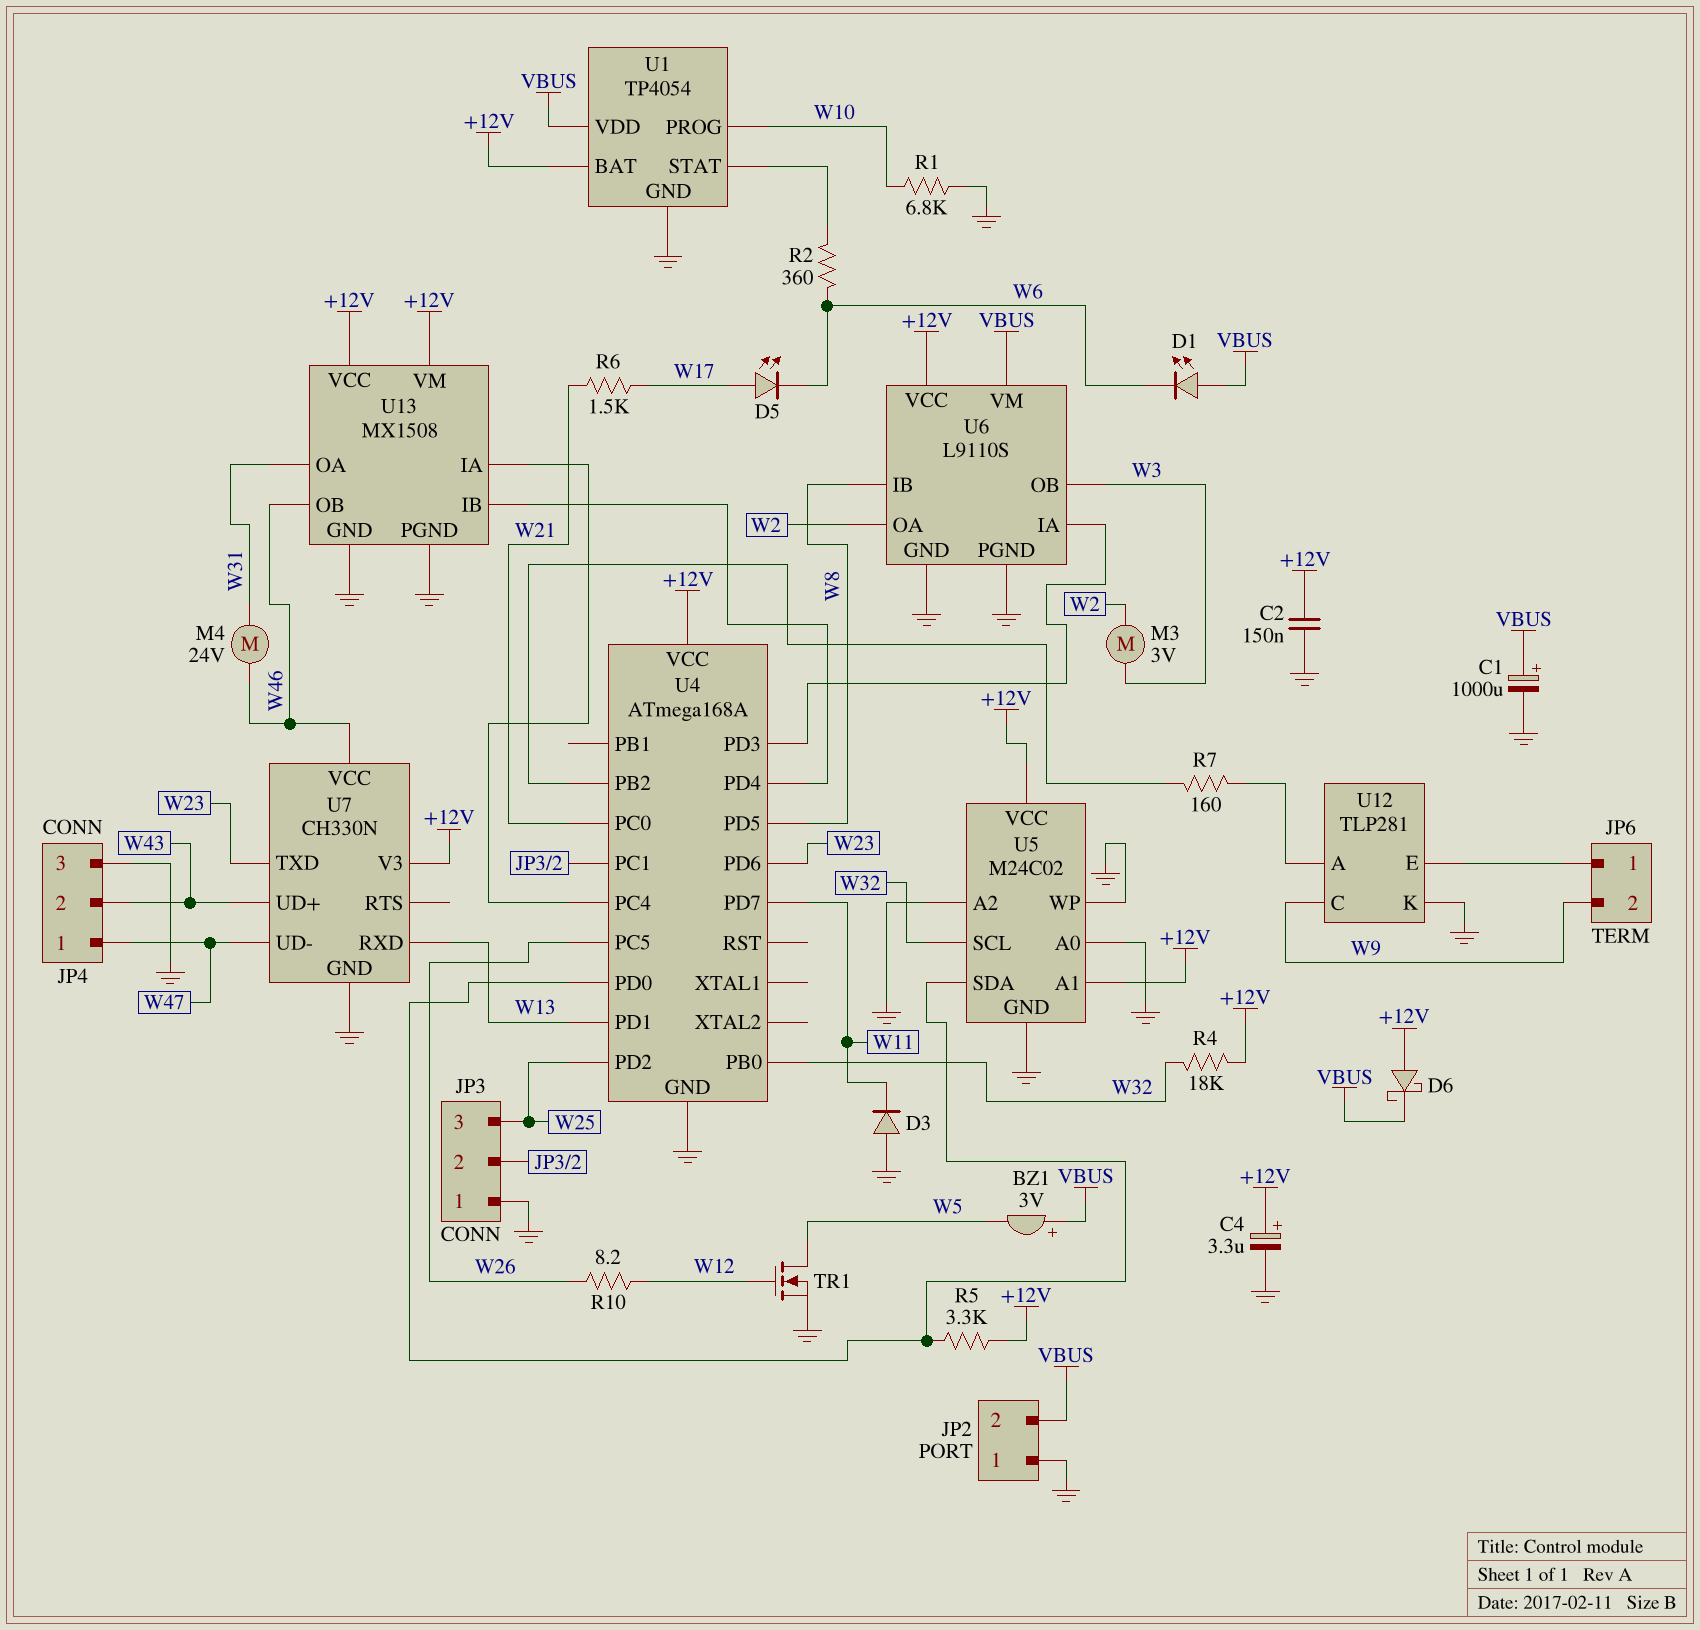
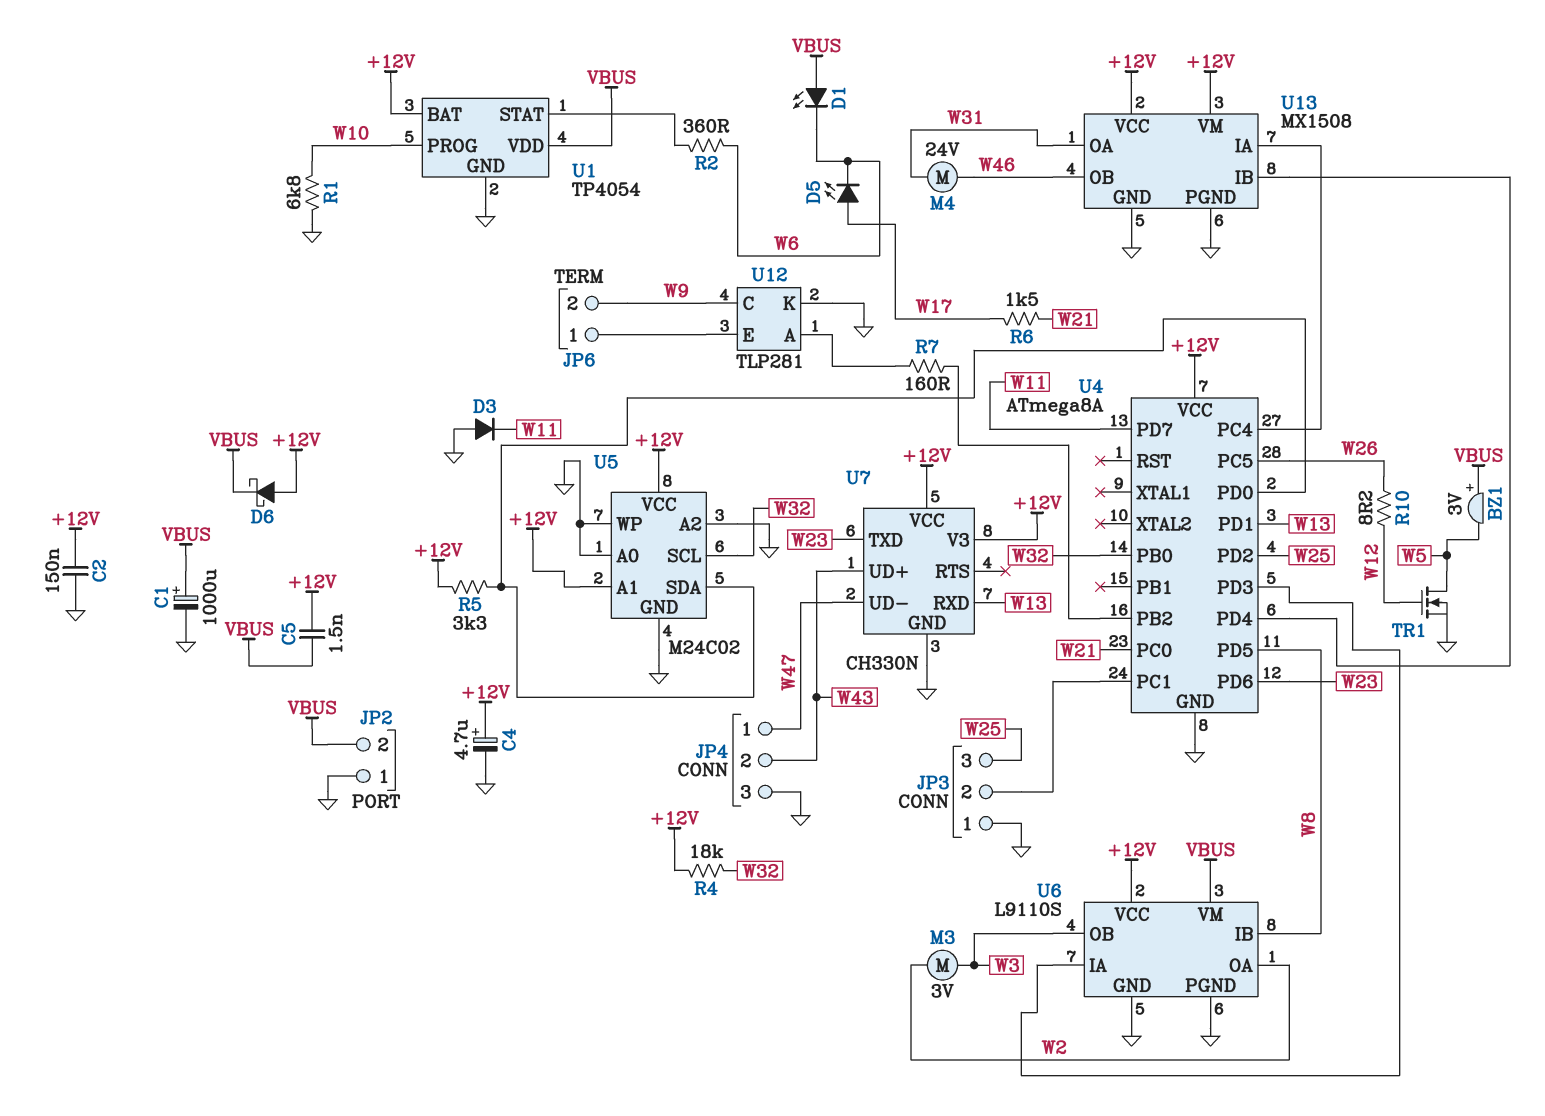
C4: 3.3uF (plus +12V, minus GND) -> 4.7uF (plus +12V, minus GND)
C5: none -> 1.5nF (+12V, VBUS)
U4: ATmega168A -> ATmega8A
U7 pin VCC: W46 -> +12V

